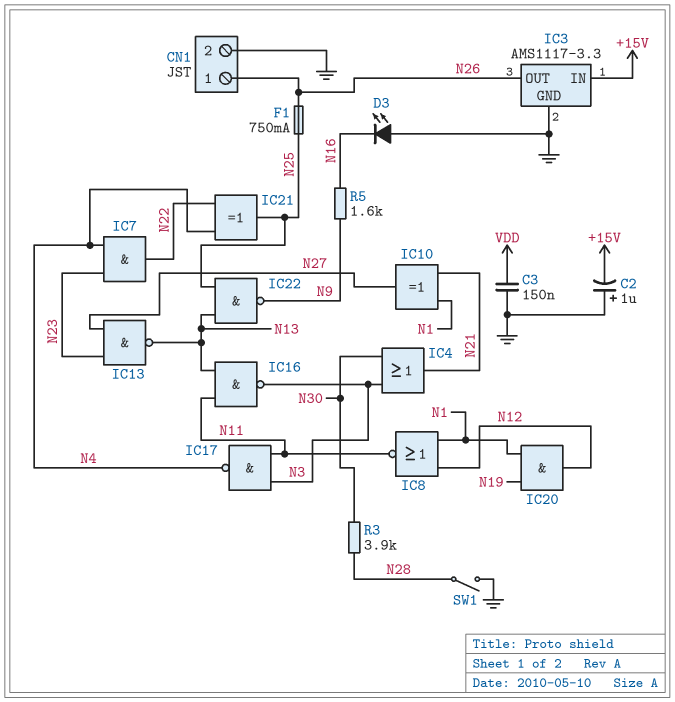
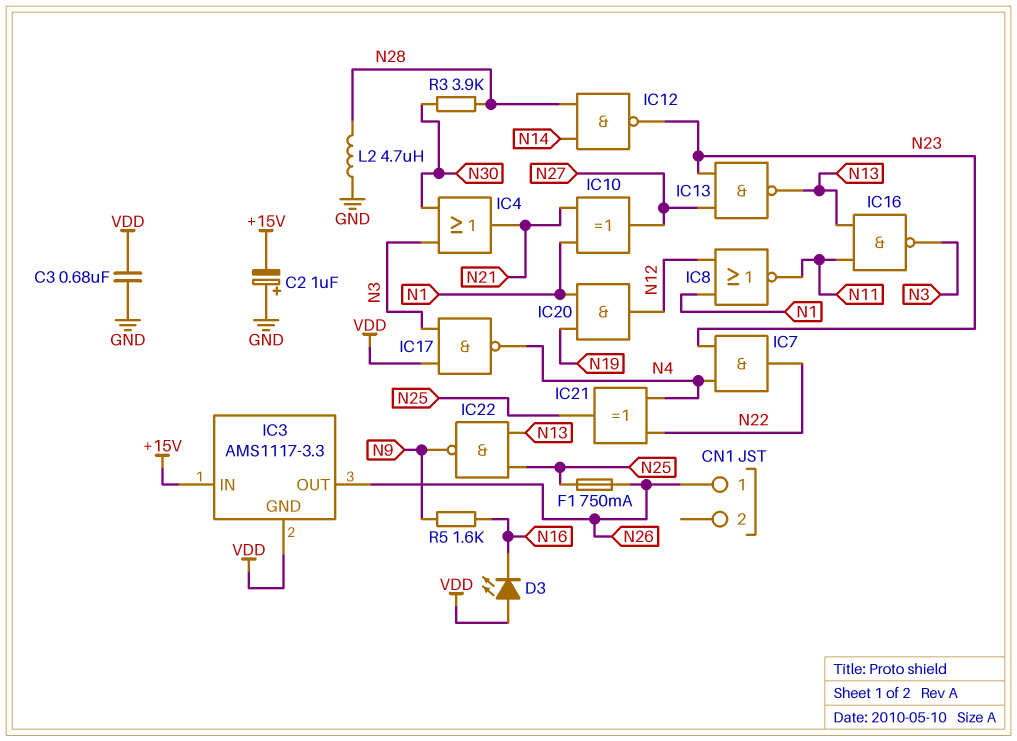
C3: 150nF (GND, VDD) -> 680nF (GND, VDD)
CN1 pin 2: GND -> none
D3: LED (A GND, K N16) -> LED (A VDD, K N16)
IC3 pin GND: GND -> VDD
IC12: none -> NAND (in N14, in N28, out N23)
IC17: NAND (in N3, in N11, out N4) -> NAND (in N3, in VDD, out N4)
L2: none -> 4.7uH (GND, N28)
SW1: switch (GND, N28) -> none

